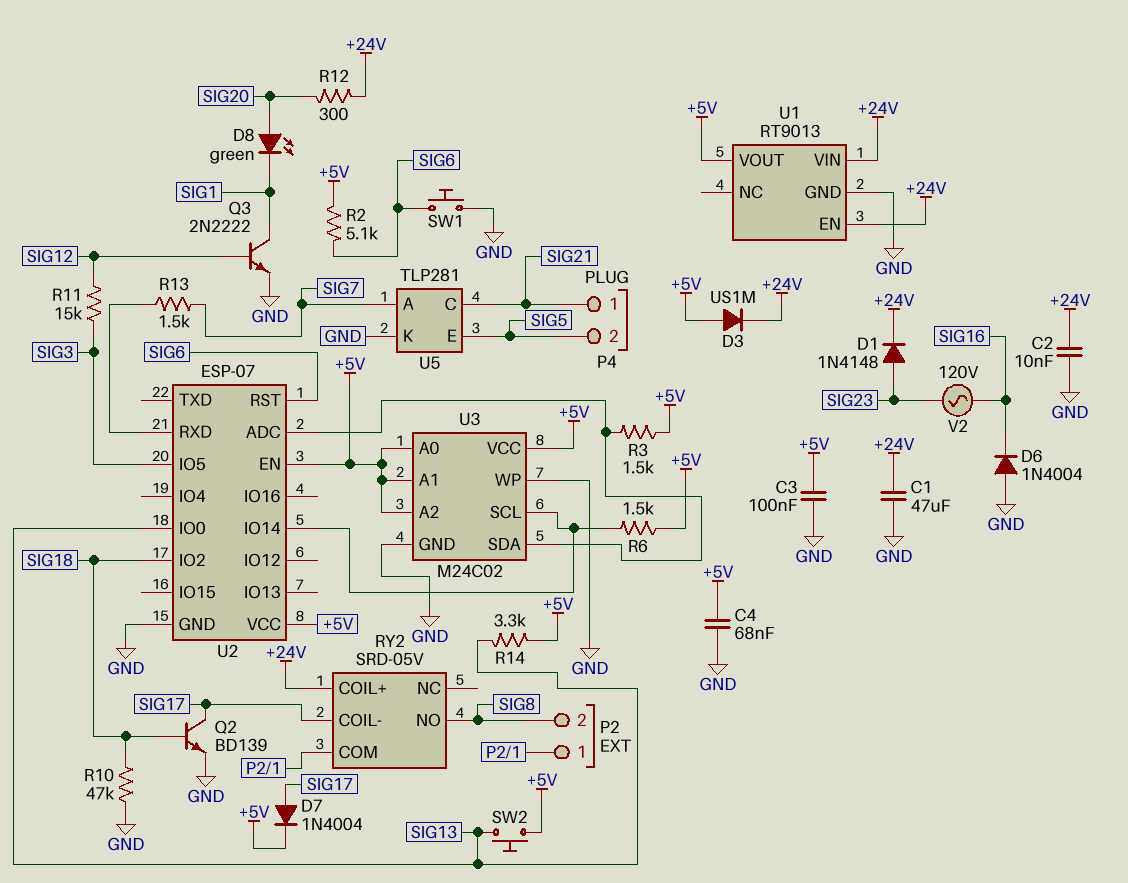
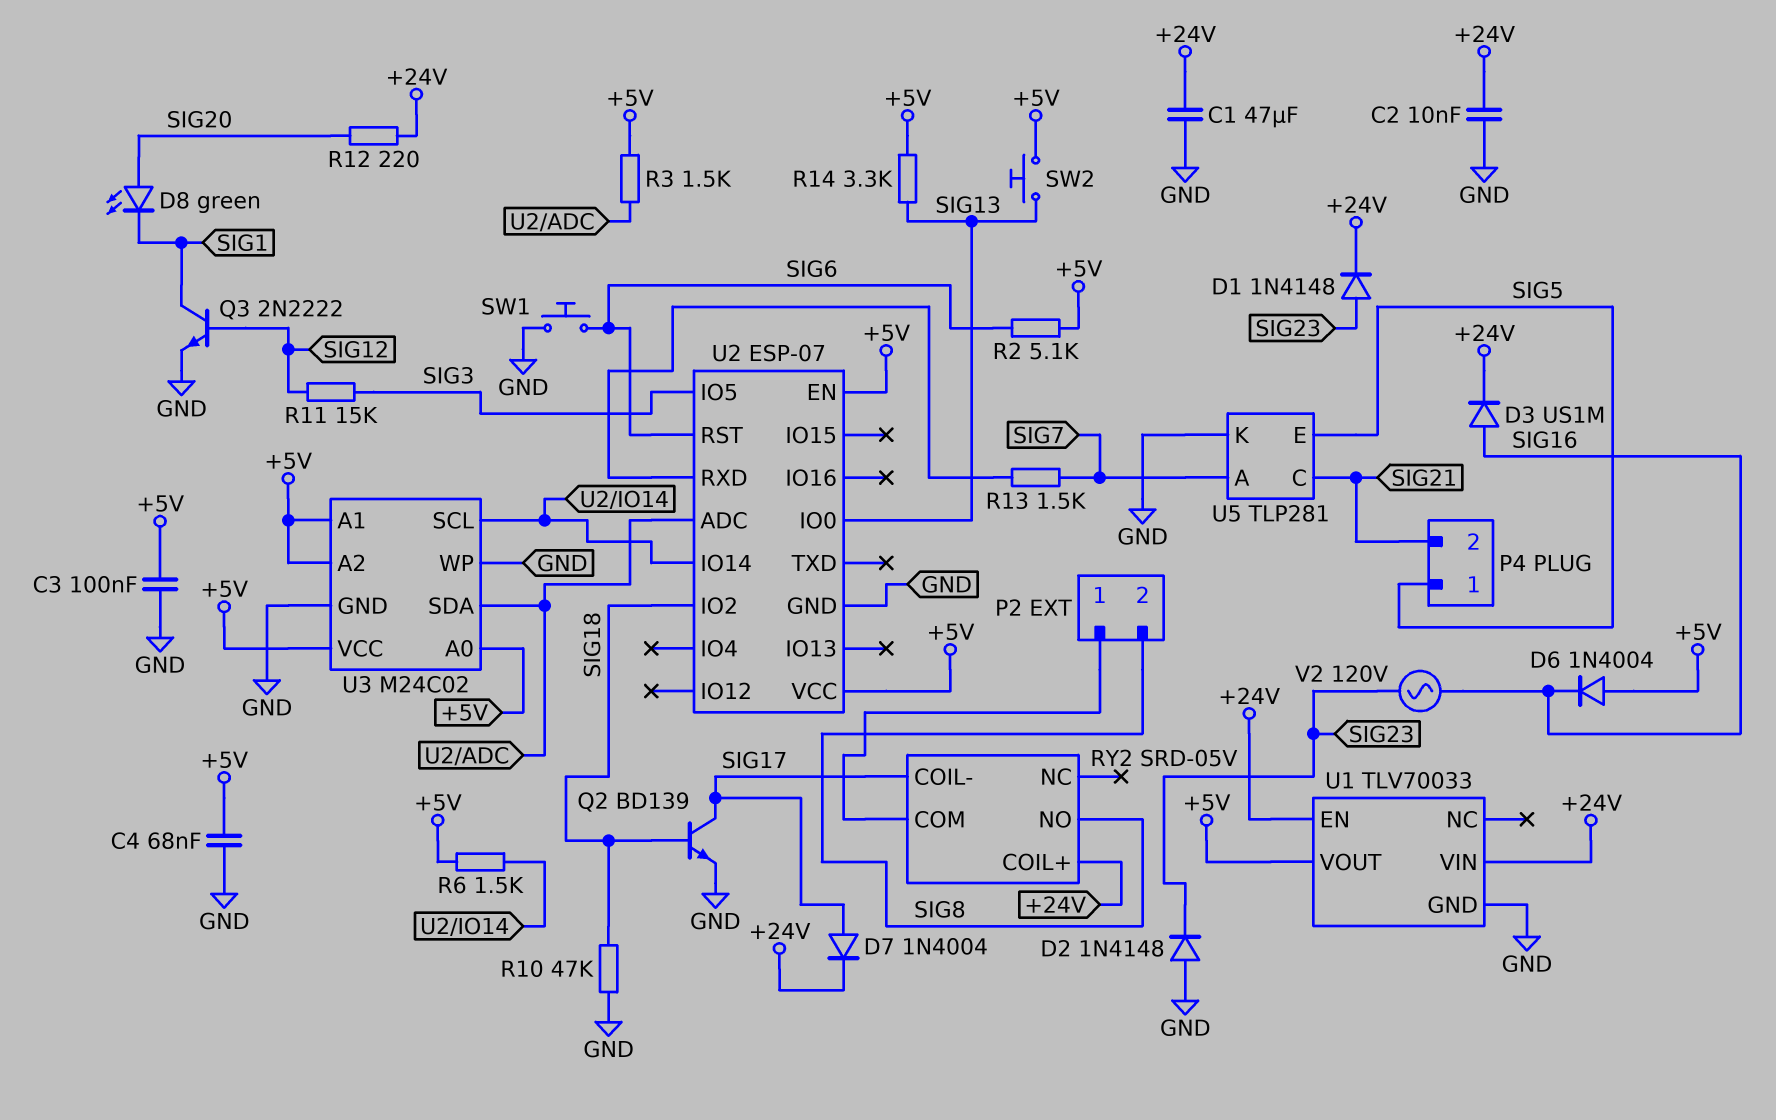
D2: none -> diode 1N4148 (A GND, K SIG23)
D3: diode US1M (A +5V, K +24V) -> diode US1M (A SIG16, K +24V)
D6: diode 1N4004 (A GND, K SIG16) -> diode 1N4004 (A +5V, K SIG16)
D7: diode 1N4004 (A SIG17, K +5V) -> diode 1N4004 (A SIG17, K +24V)
P4 pin 1: SIG21 -> SIG5
P4 pin 2: SIG5 -> SIG21
R12: 300 (+24V, SIG20) -> 220 (+24V, SIG20)
U1: RT9013 -> TLV70033

